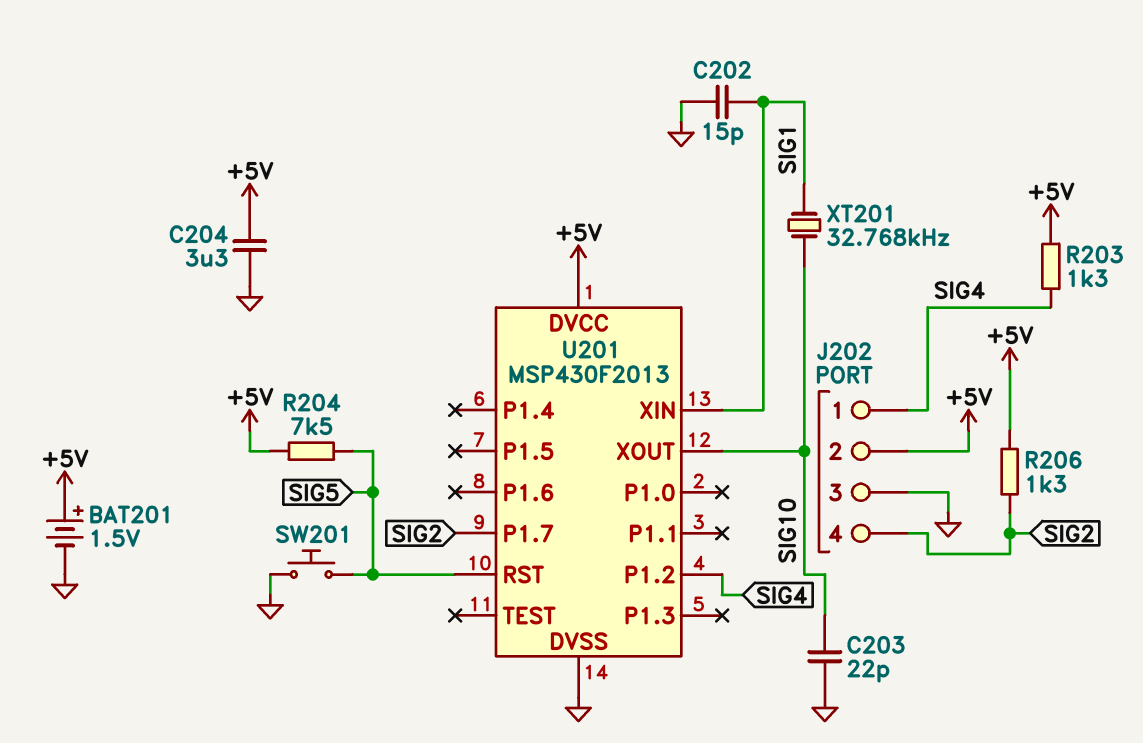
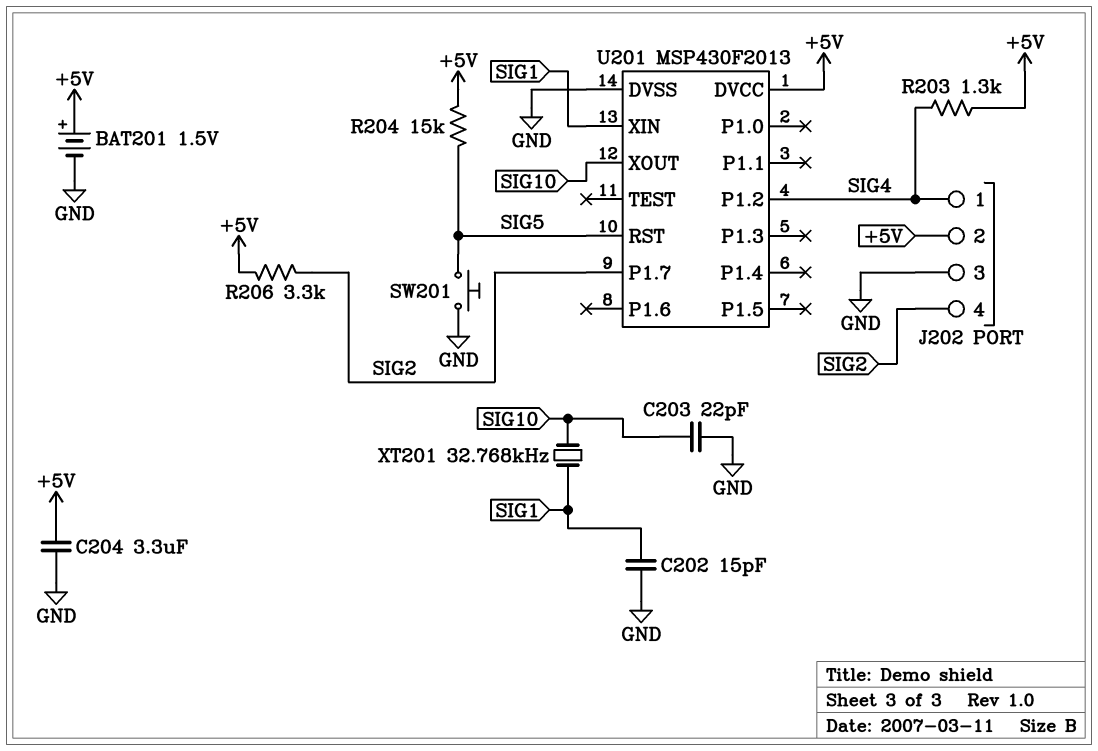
R204: 7.5k (+5V, SIG5) -> 15k (+5V, SIG5)
R206: 1.3k (+5V, SIG2) -> 3.3k (+5V, SIG2)

